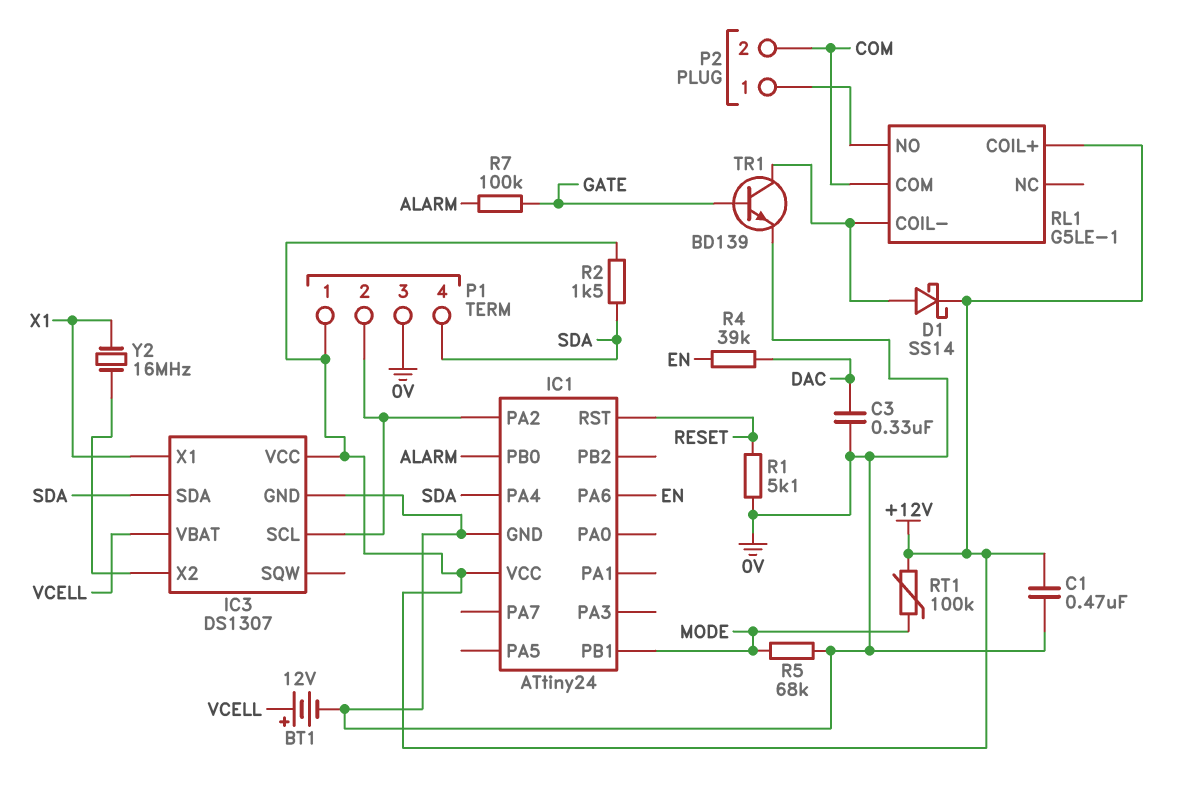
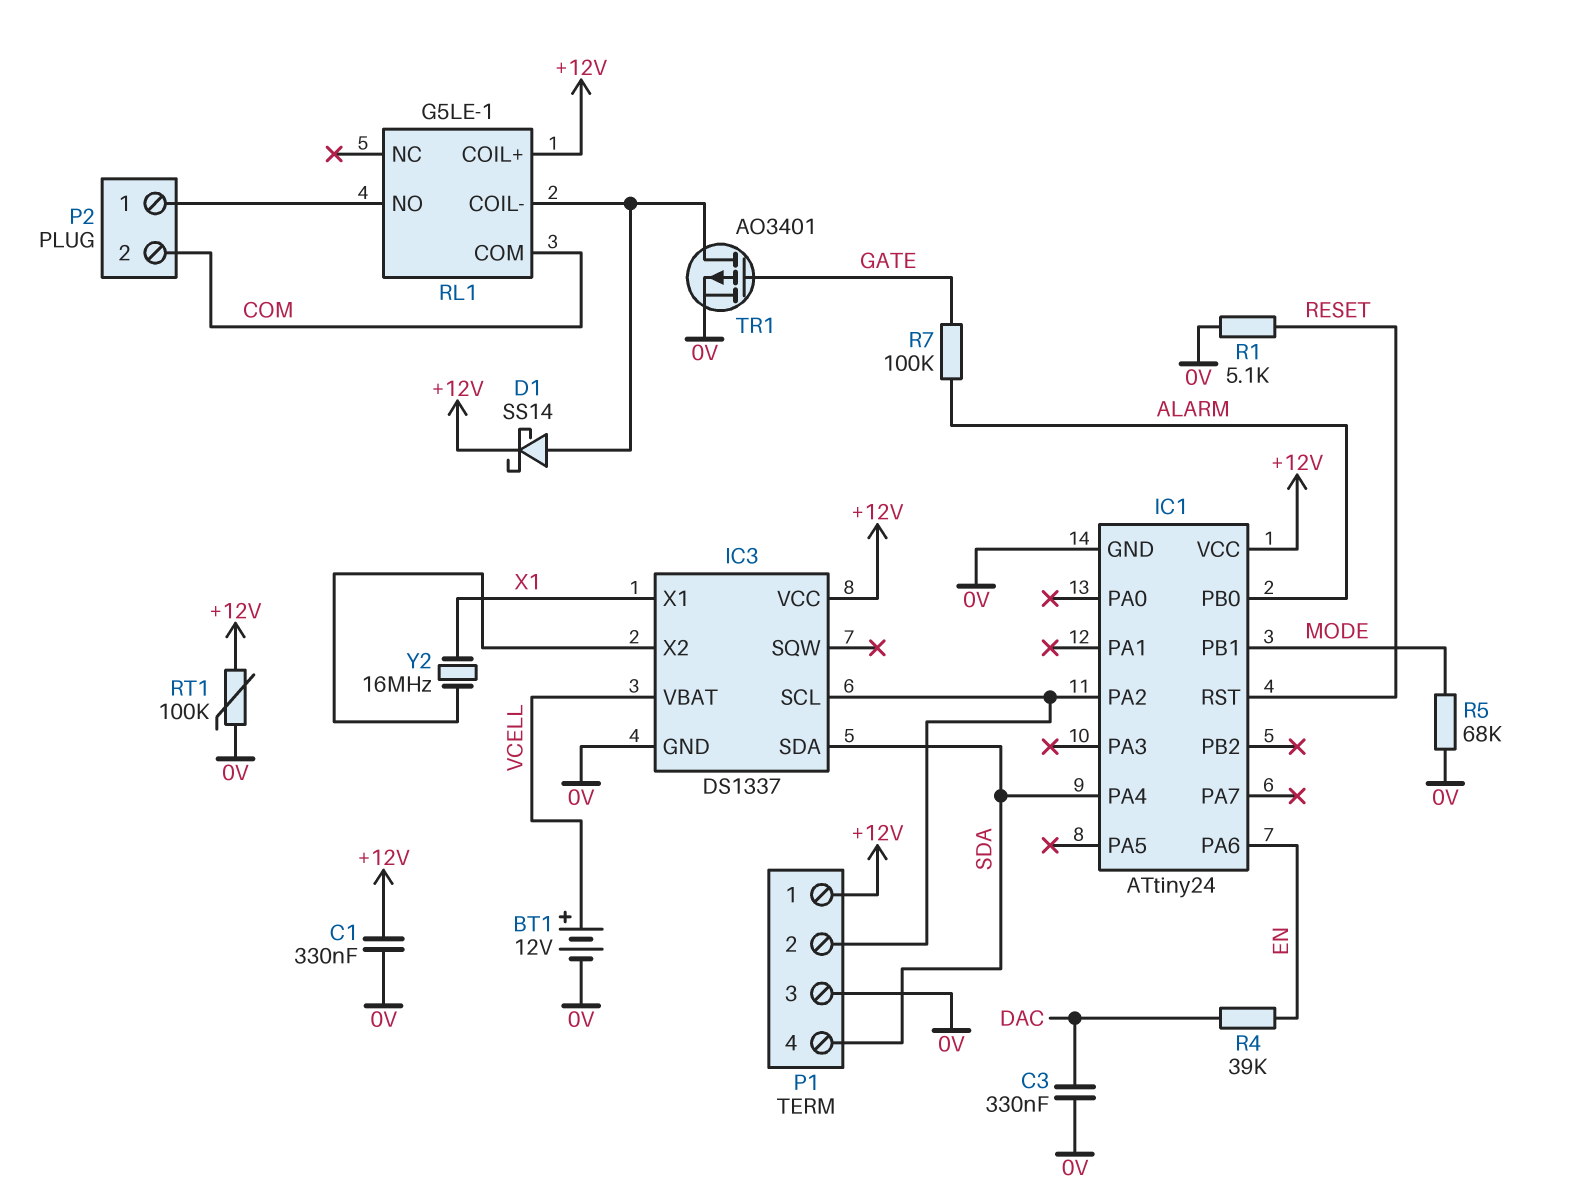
C1: 470nF (+12V, 0V) -> 330nF (+12V, 0V)
IC3: DS1307 -> DS1337
R2: 1.5k (+12V, SDA) -> none
RT1: 100k (+12V, MODE) -> 100k (+12V, 0V)
TR1: NPN BD139 (B GATE, C RL1/COIL-, E 0V) -> PMOS AO3401 (G GATE, D RL1/COIL-, S 0V)

